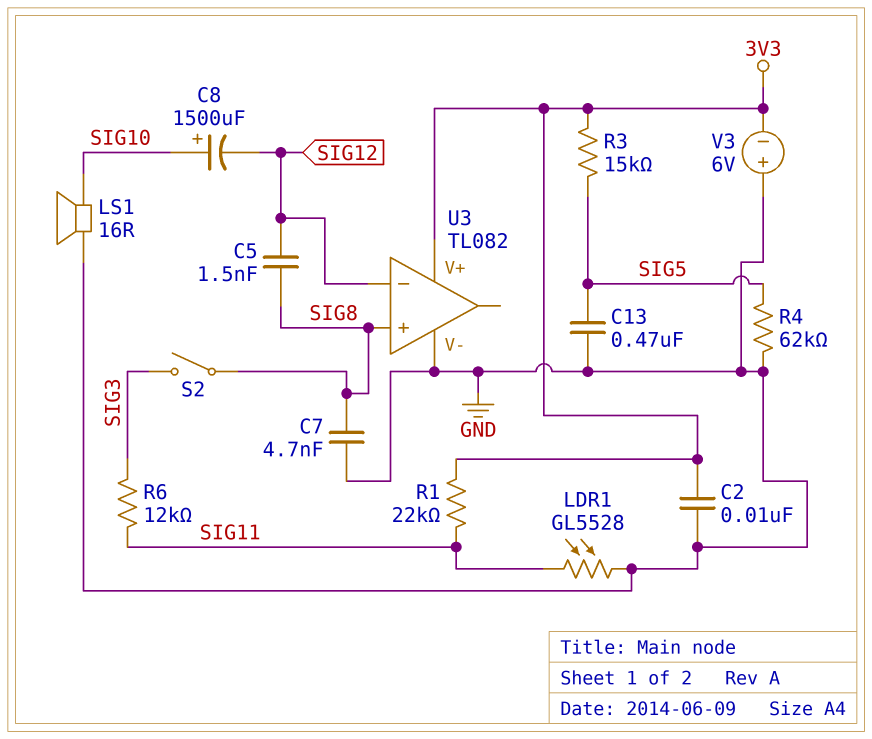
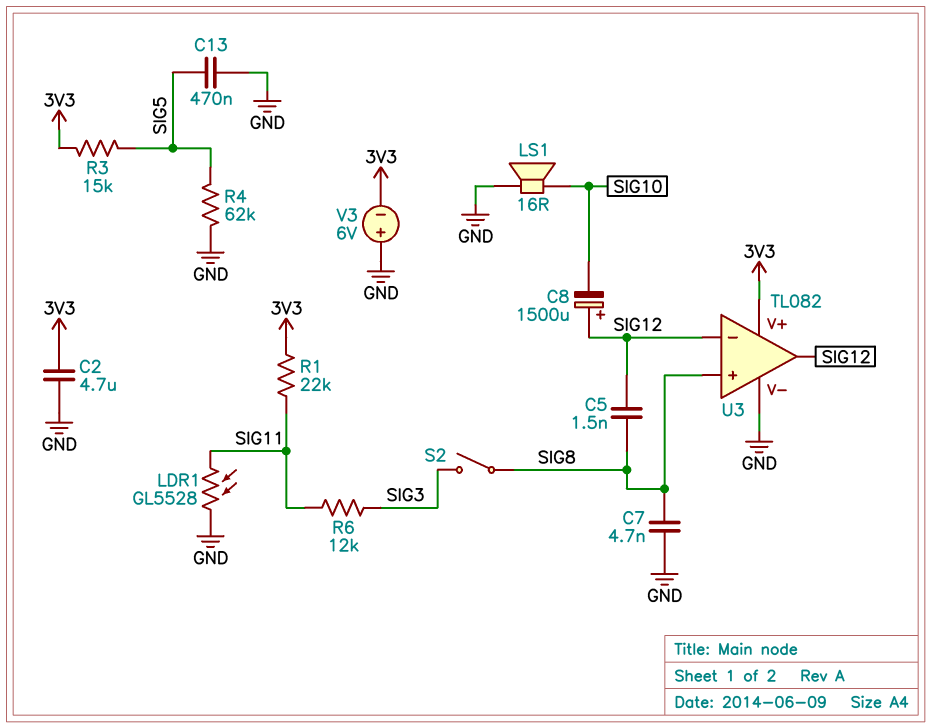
C2: 10nF (3V3, GND) -> 4.7uF (3V3, GND)
C8: 1500uF (plus SIG10, minus SIG12) -> 1500uF (plus SIG12, minus SIG10)
U3 pin out: none -> SIG12

